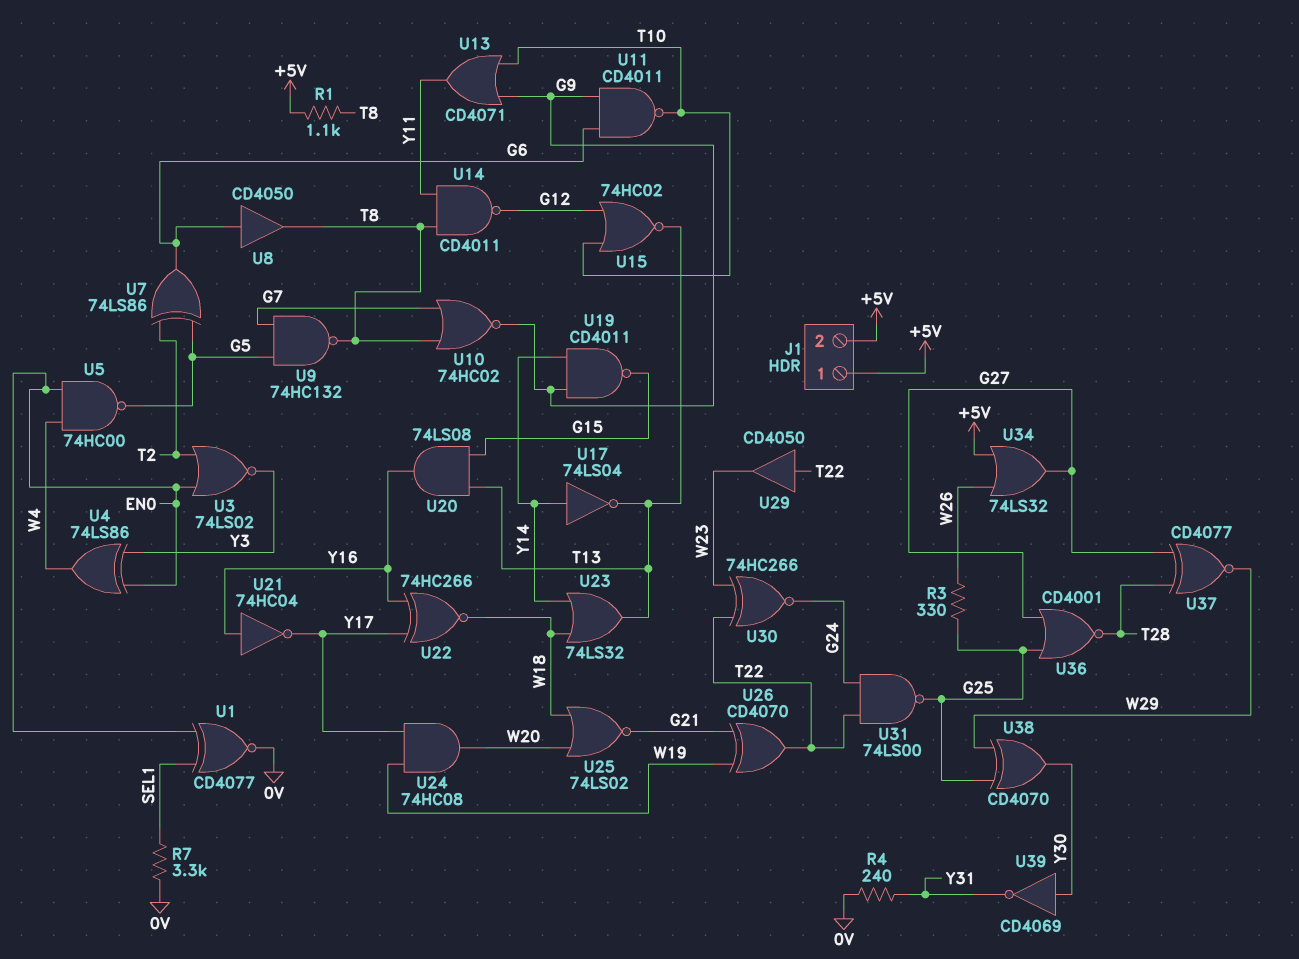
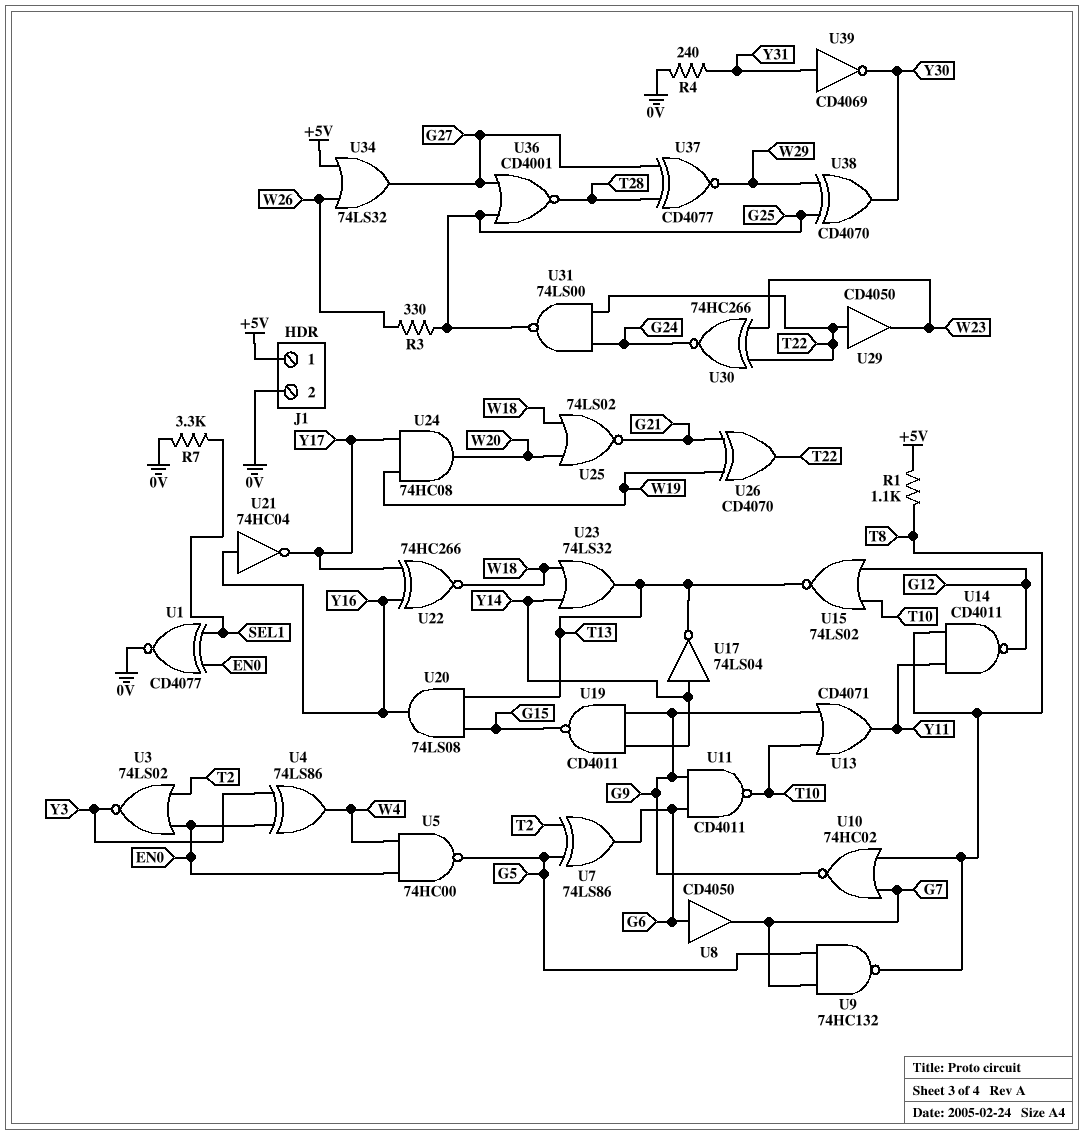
J1 pin 2: +5V -> 0V
U8: buffer CD4050 (in G6, out T8) -> buffer CD4050 (in G6, out G7)
U15: NOR 74HC02 (in G12, in T10, out T13) -> NOR 74LS02 (in G12, in T10, out T13)
U39: NOT CD4069 (in Y30, out Y31) -> NOT CD4069 (in Y31, out Y30)

